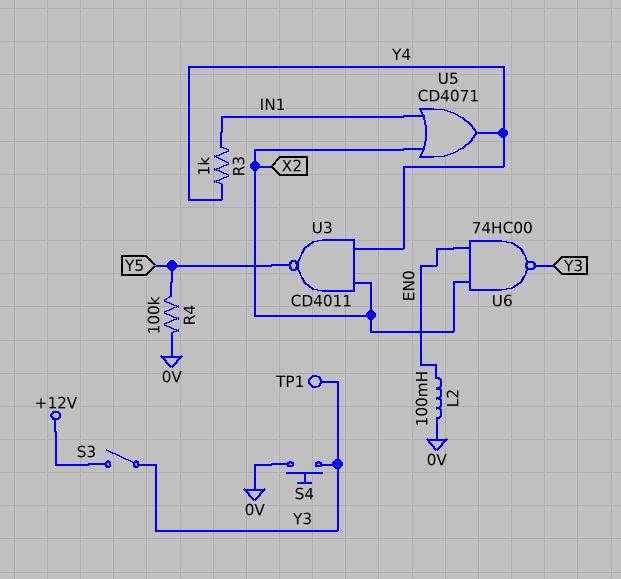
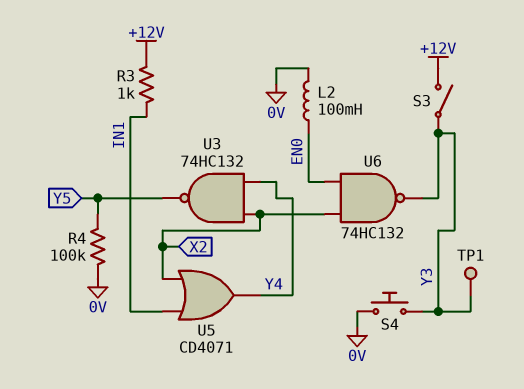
R3: 1k (IN1, Y4) -> 1k (+12V, IN1)
U3: NAND CD4011 (in X2, in Y4, out Y5) -> NAND 74HC132 (in X2, in Y4, out Y5)
U6: NAND 74HC00 (in EN0, in X2, out Y3) -> NAND 74HC132 (in EN0, in X2, out Y3)

